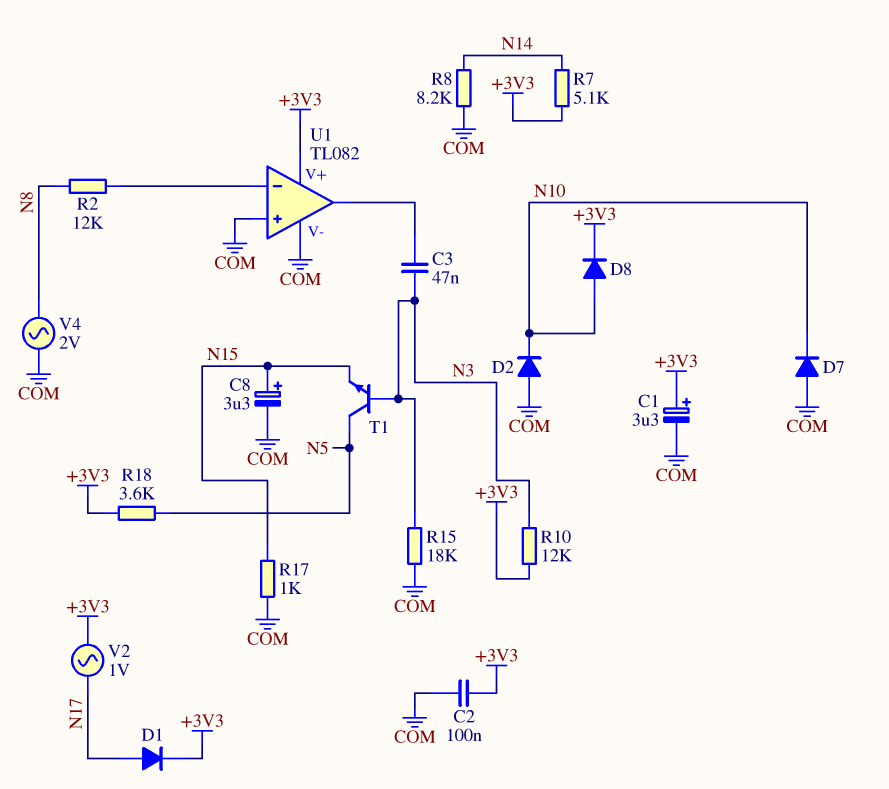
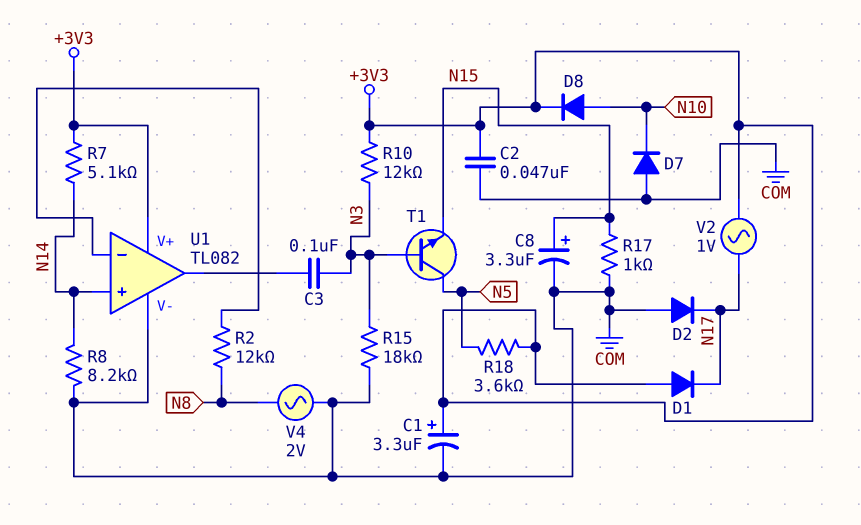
C2: 100nF (+3V3, COM) -> 47nF (+3V3, COM)
C3: 47nF (N3, U1/out) -> 100nF (N3, U1/out)
D1: diode (A N17, K +3V3) -> diode (A +3V3, K N17)
D2: diode (A COM, K N10) -> diode (A COM, K N17)
U1 pin in+: COM -> N14

